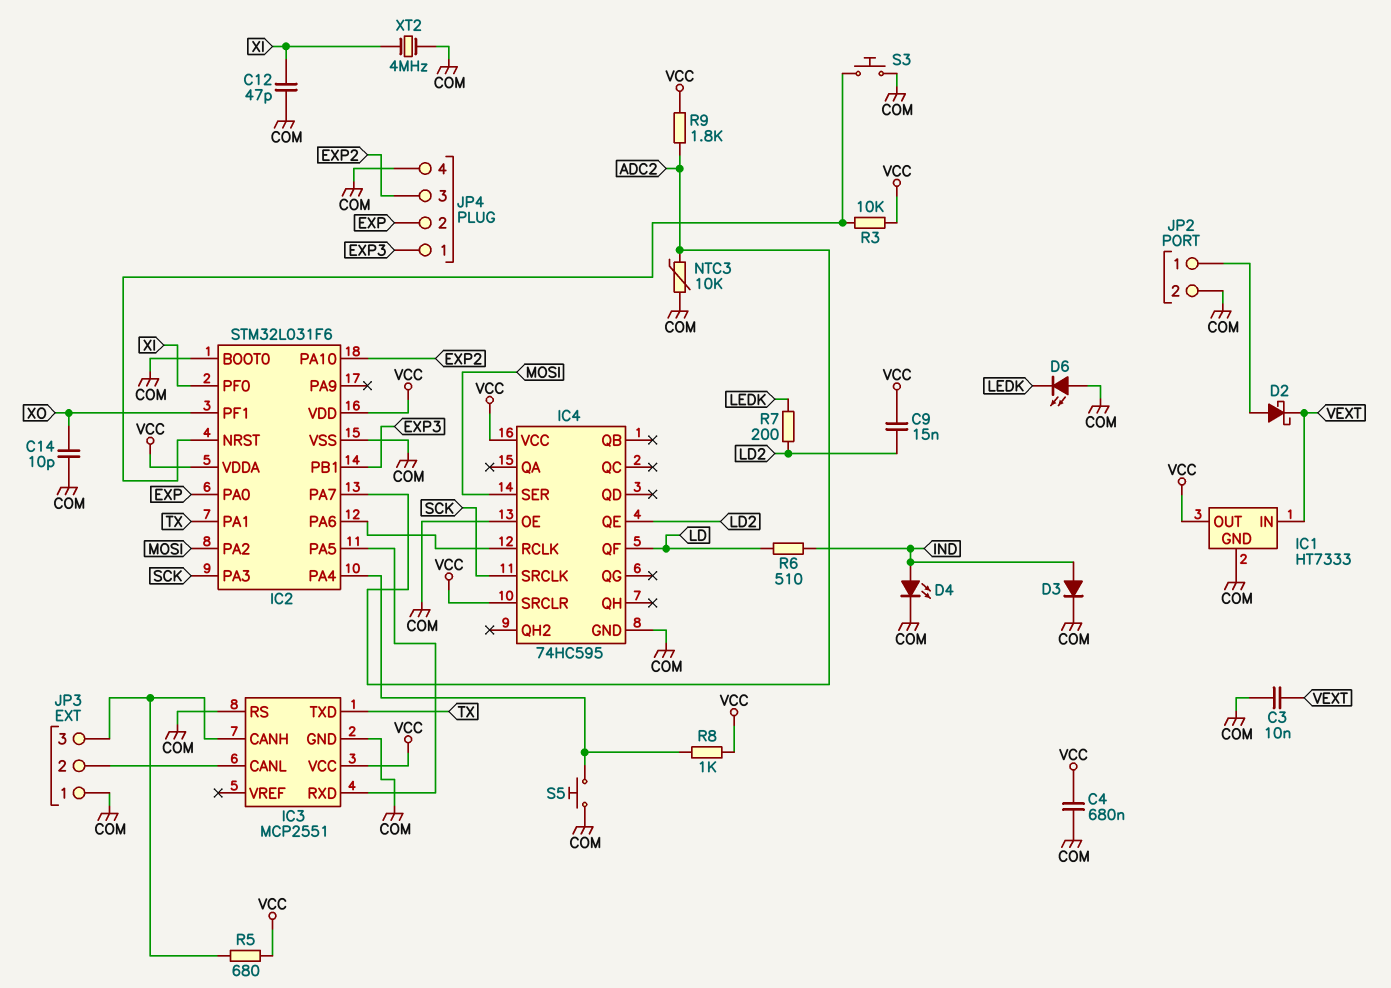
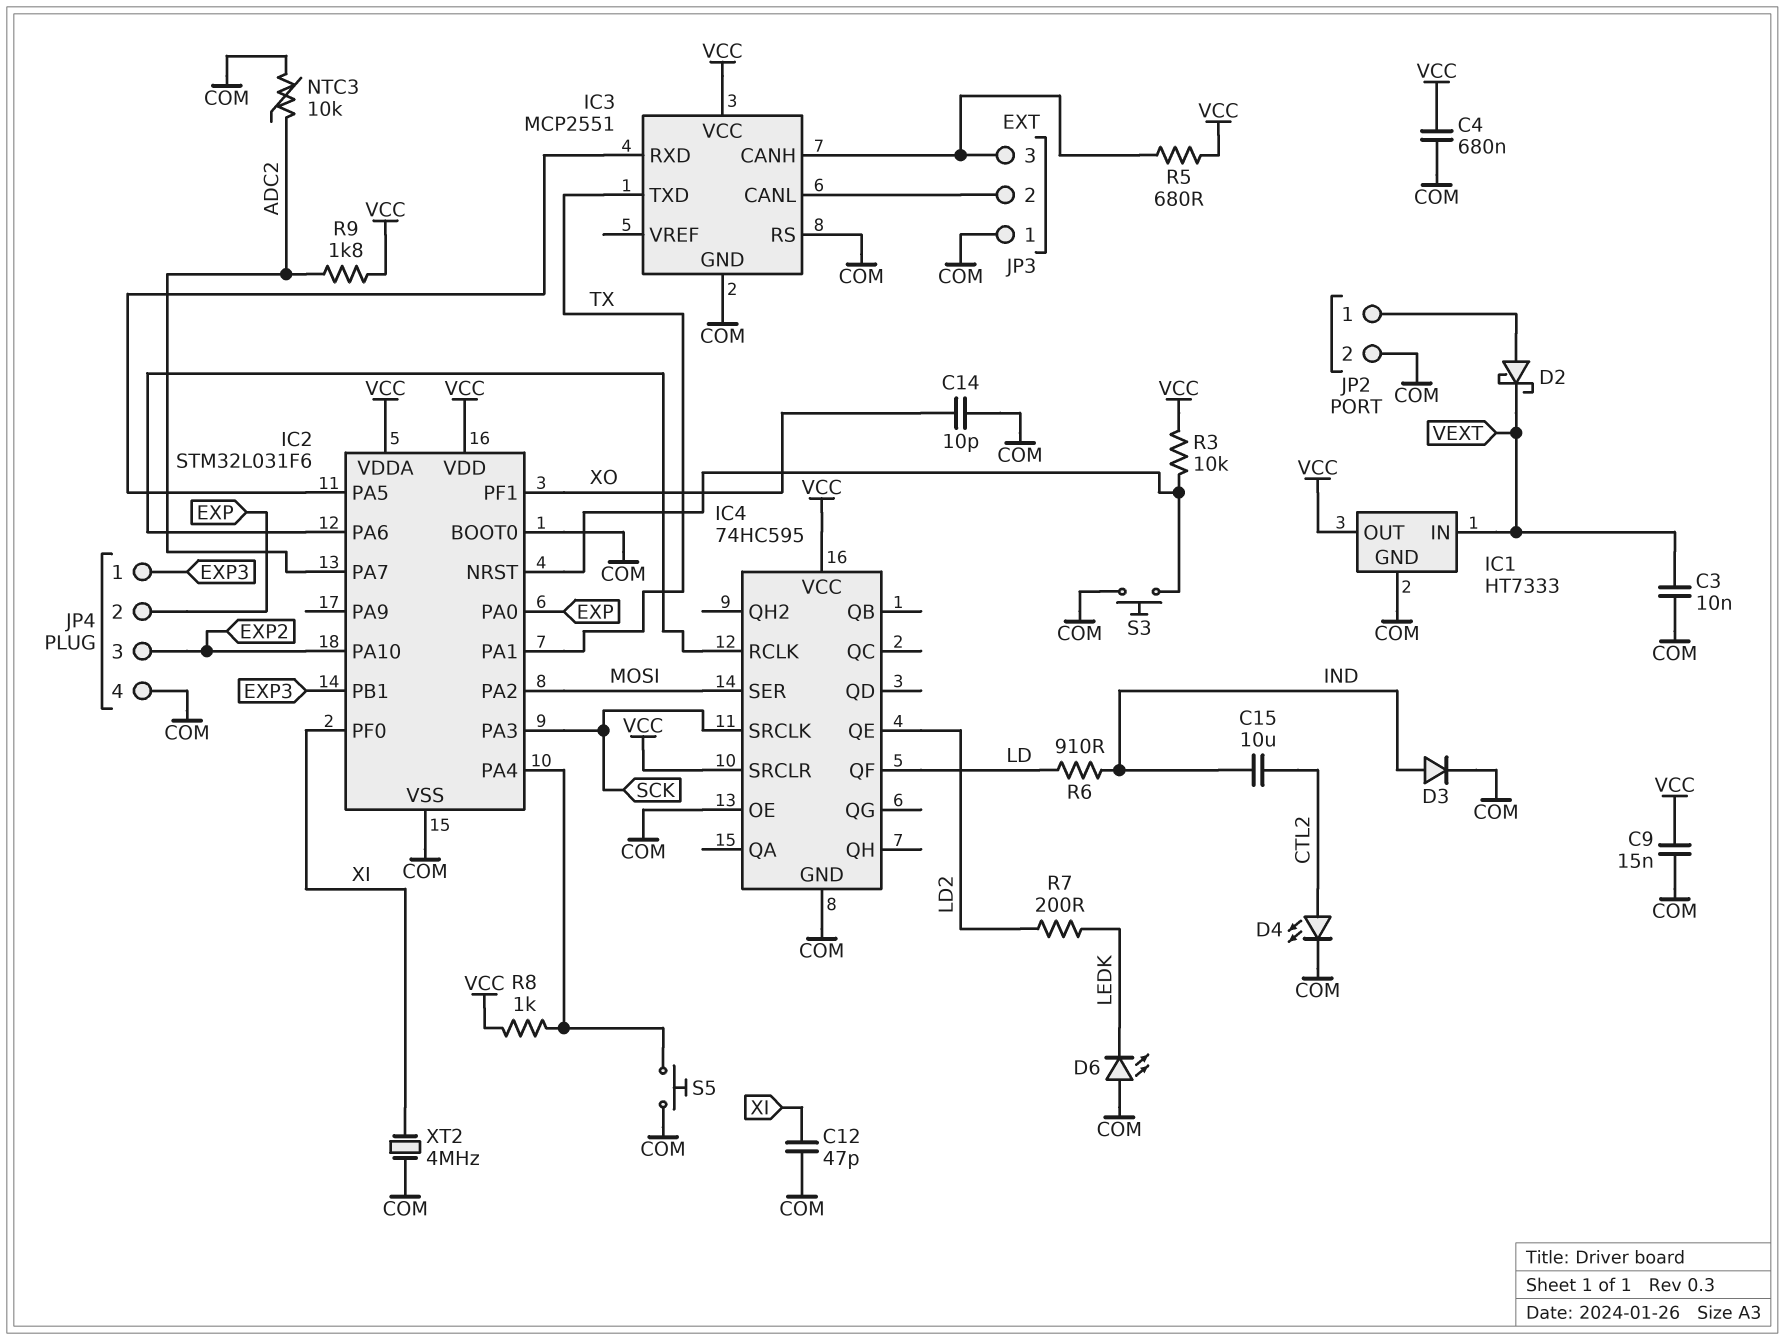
C9: 15nF (LD2, VCC) -> 15nF (COM, VCC)
C15: none -> 10uF (CTL2, IND)
D4: LED (A IND, K COM) -> LED (A CTL2, K COM)
R6: 510 (IND, LD) -> 910 (IND, LD)

